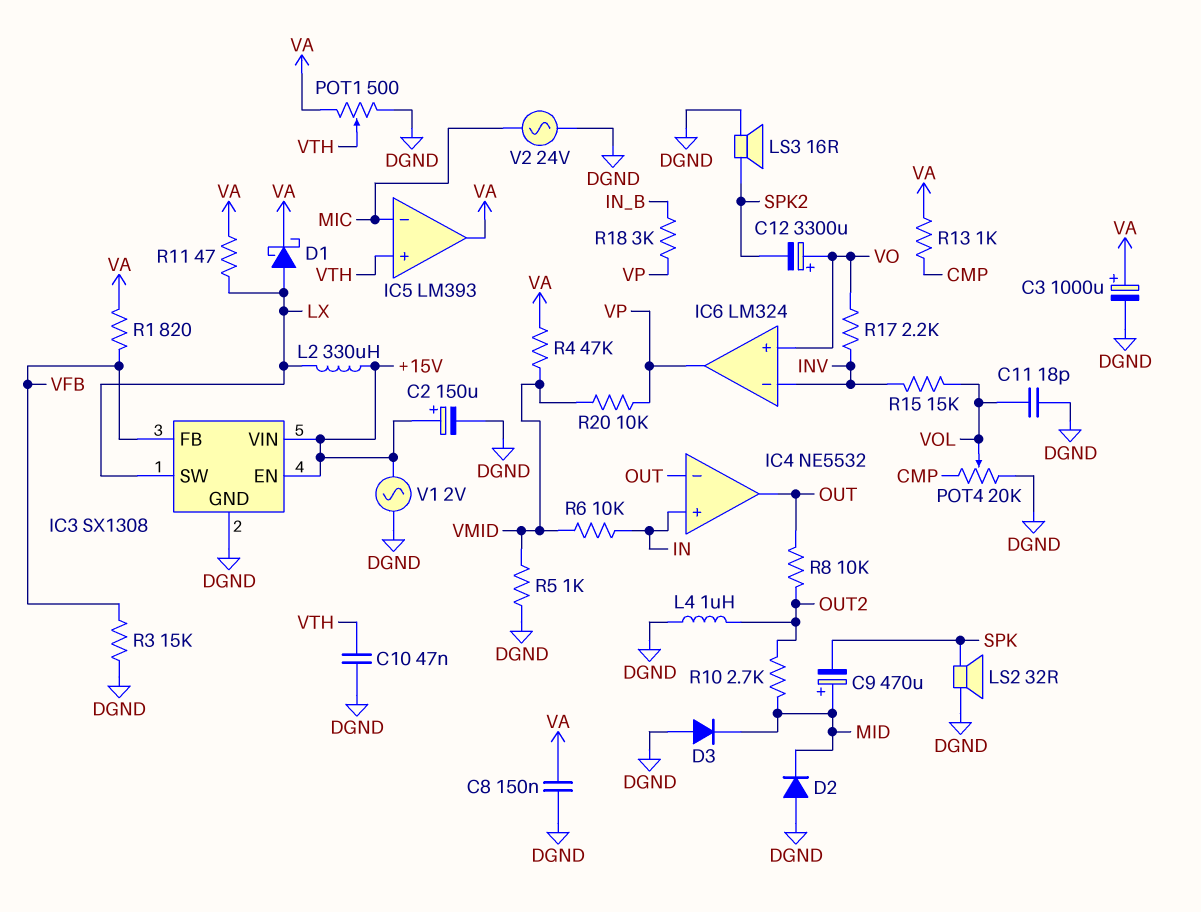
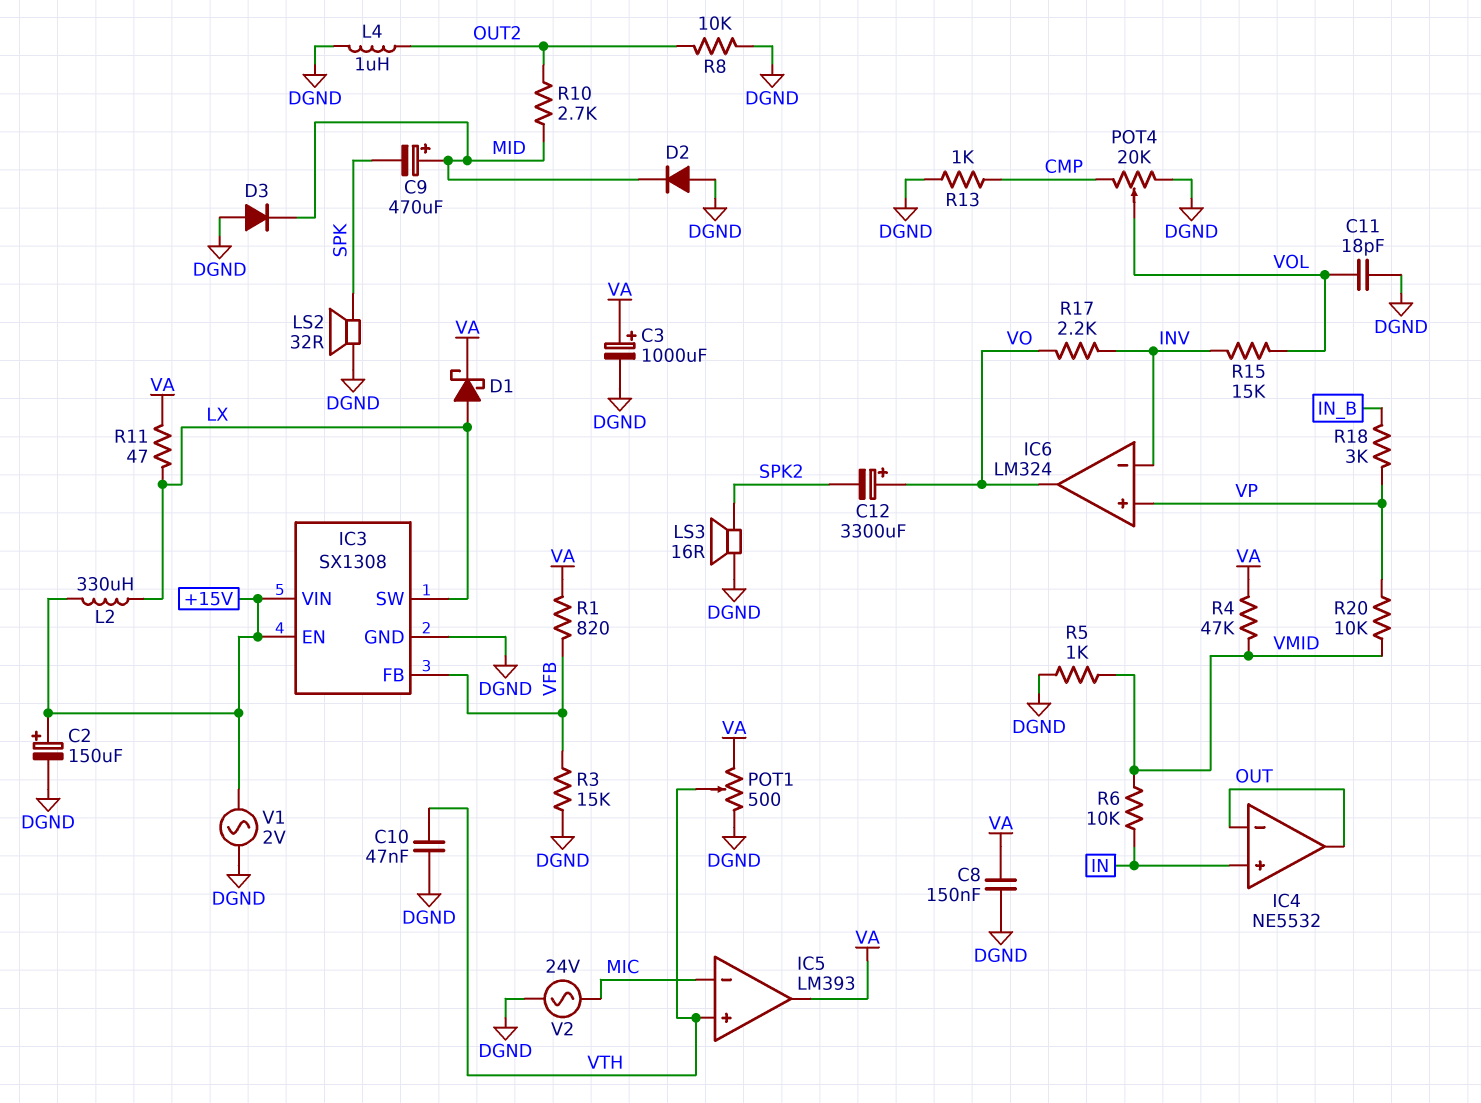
IC6 pin in+: VO -> VP
IC6 pin out: VP -> VO
R8: 10k (OUT, OUT2) -> 10k (DGND, OUT2)
R13: 1k (CMP, VA) -> 1k (CMP, DGND)

